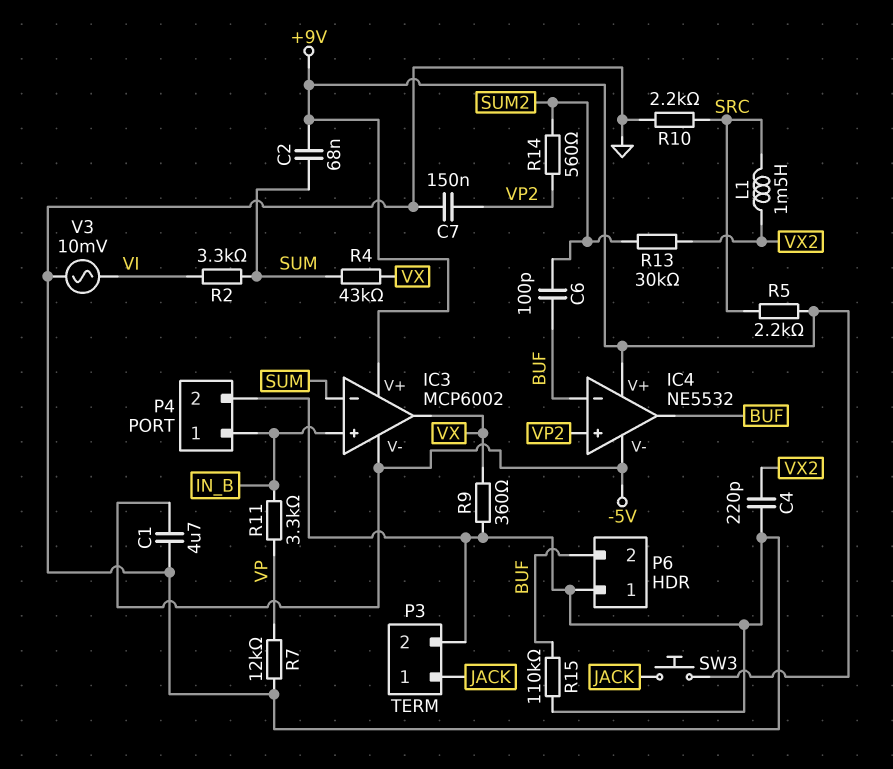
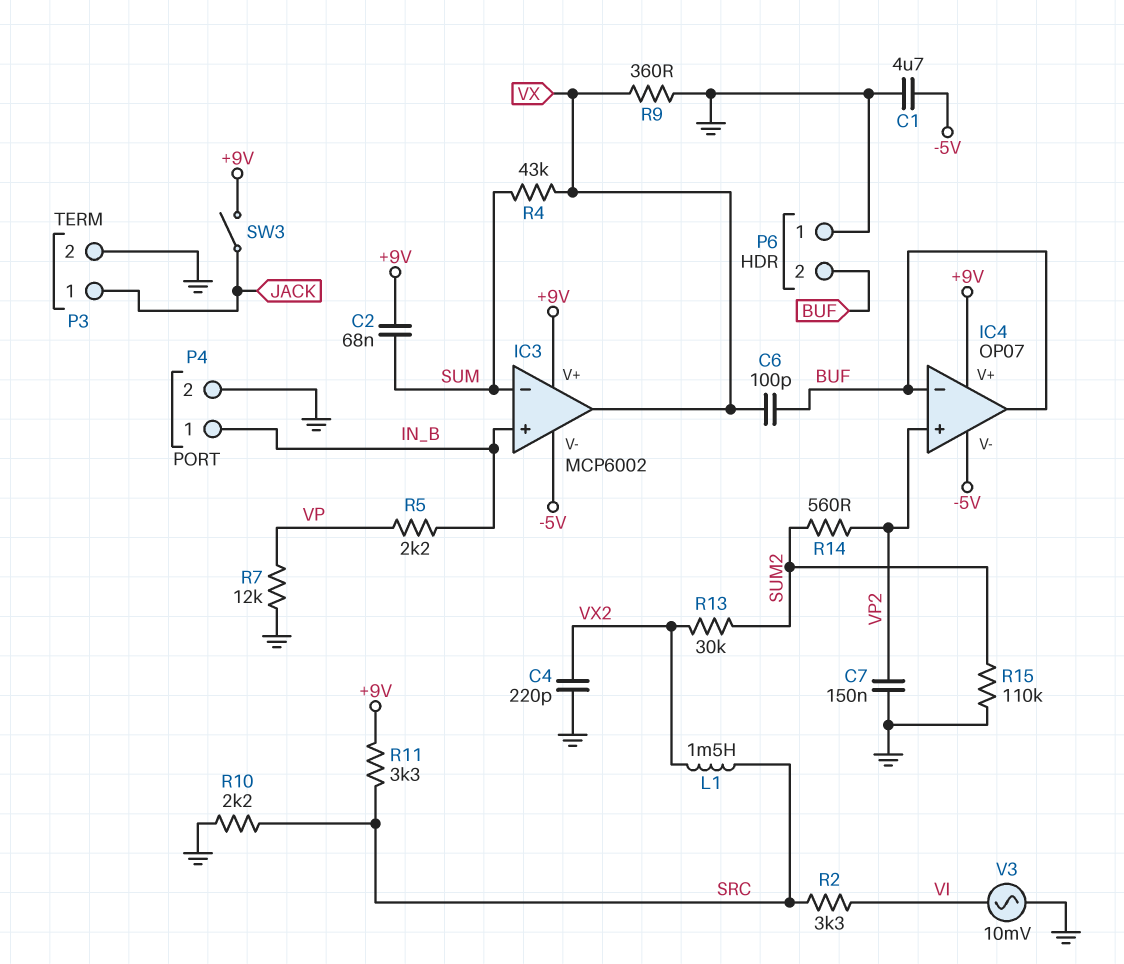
C6: 100pF (BUF, SUM2) -> 100pF (BUF, VX)
IC4: NE5532 -> OP07
R2: 3.3k (SUM, VI) -> 3.3k (SRC, VI)
R5: 2.2k (+9V, SRC) -> 2.2k (IN_B, VP)
R11: 3.3k (IN_B, VP) -> 3.3k (+9V, SRC)
R15: 110k (BUF, GND) -> 110k (GND, SUM2)
SW3: button (+9V, JACK) -> switch (+9V, JACK)

